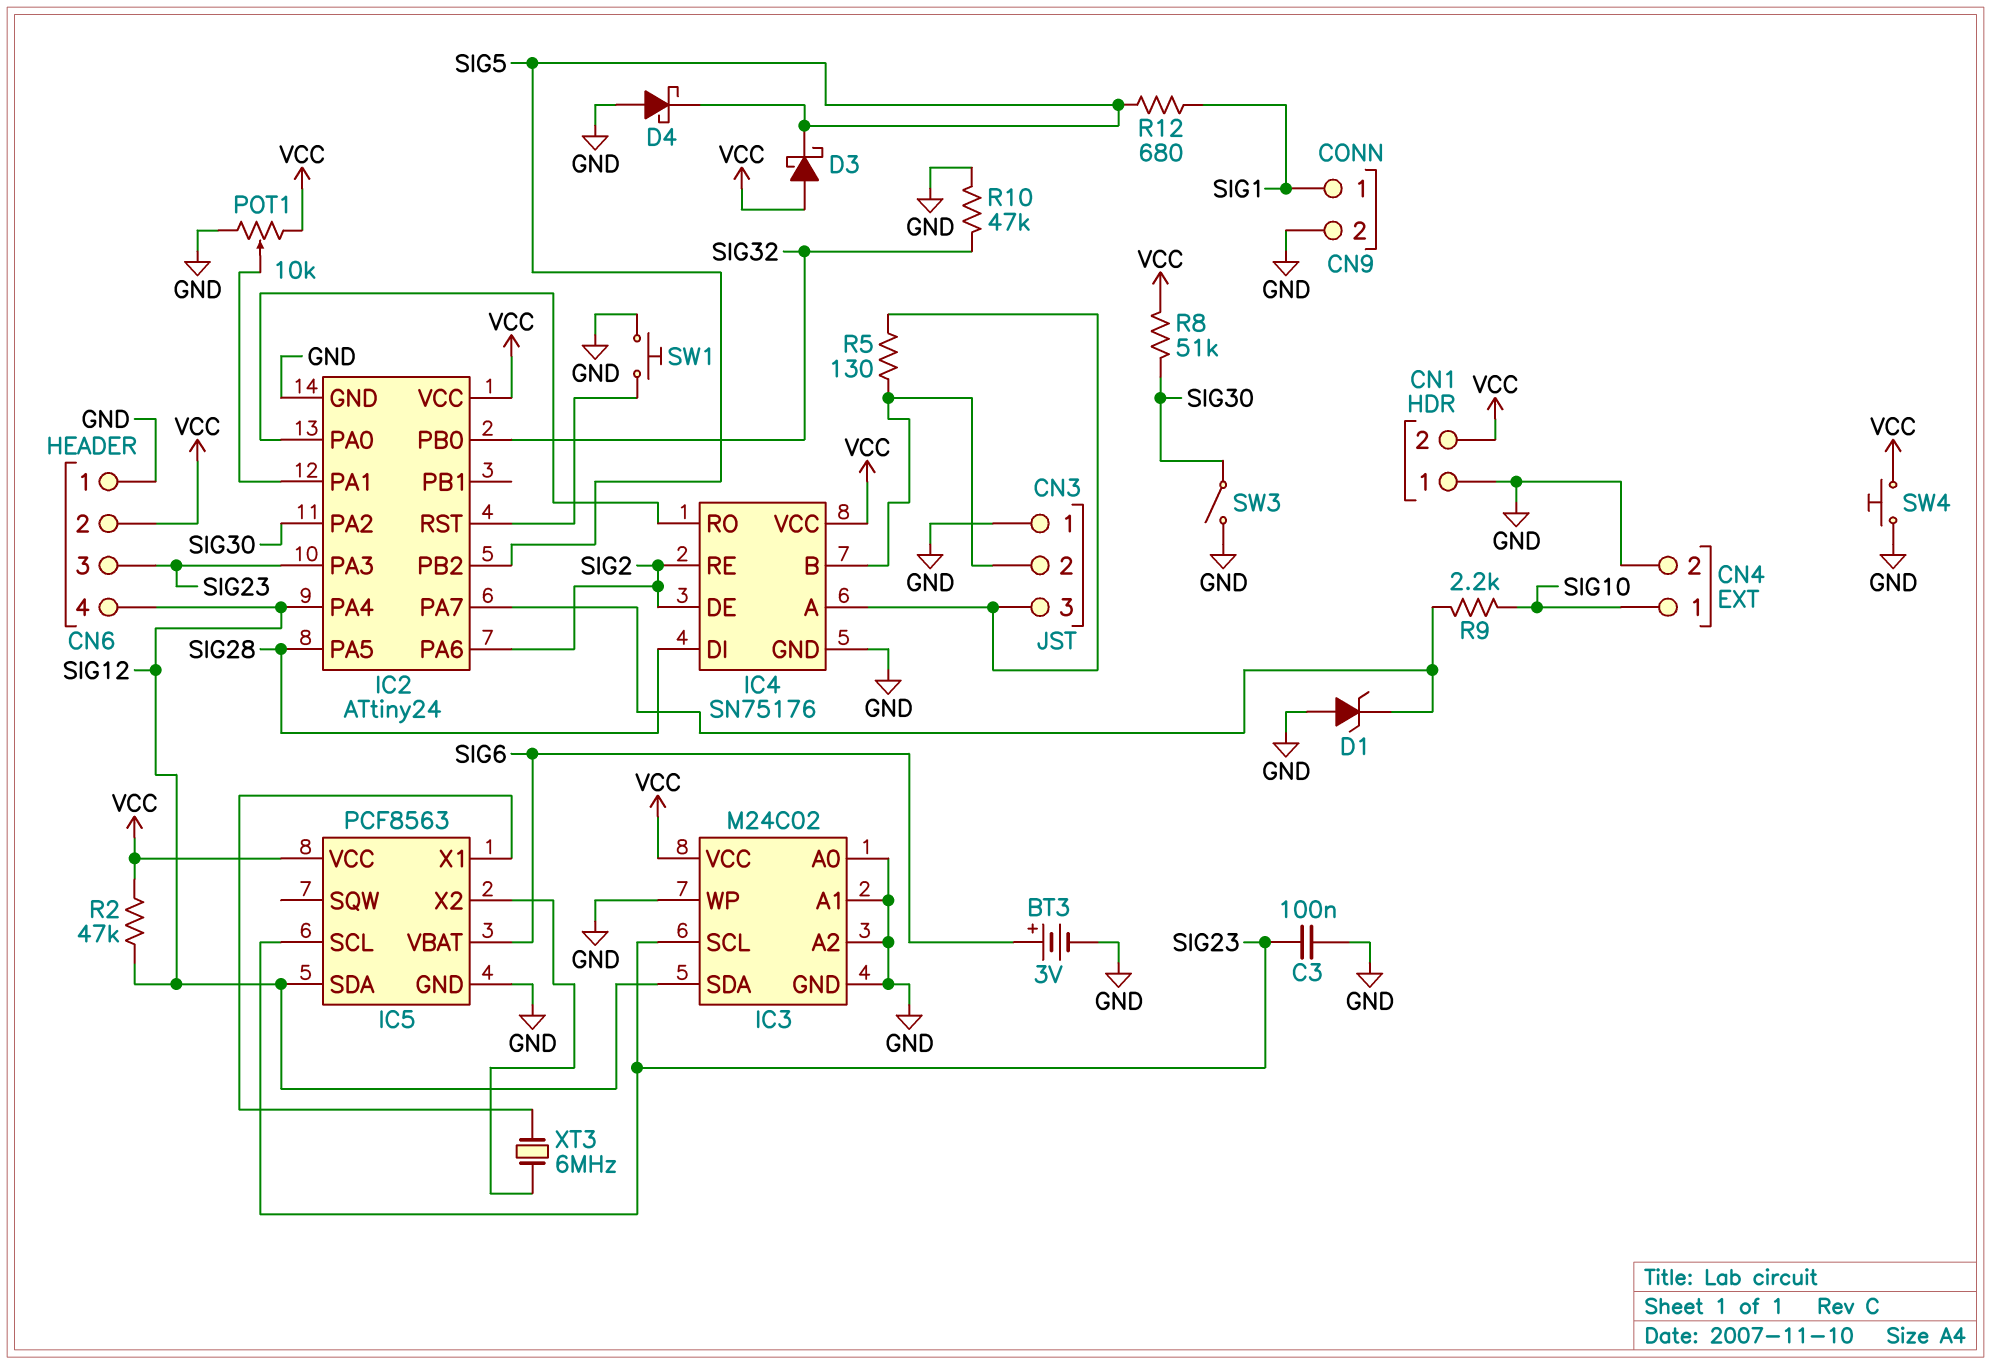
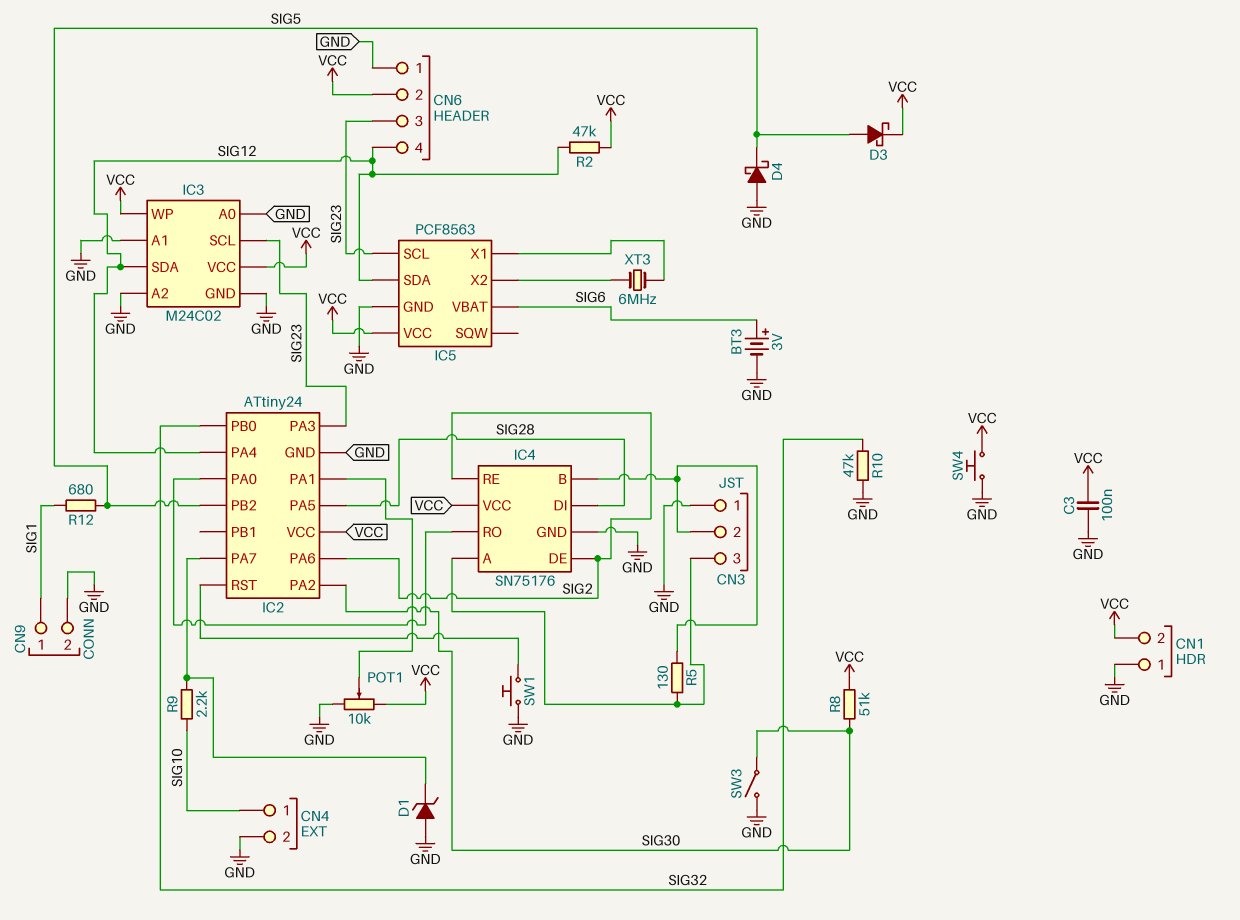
C3: 100nF (GND, SIG23) -> 100nF (GND, VCC)
D3: schottky (A VCC, K SIG5) -> schottky (A SIG5, K VCC)
IC3 pin WP: GND -> VCC

